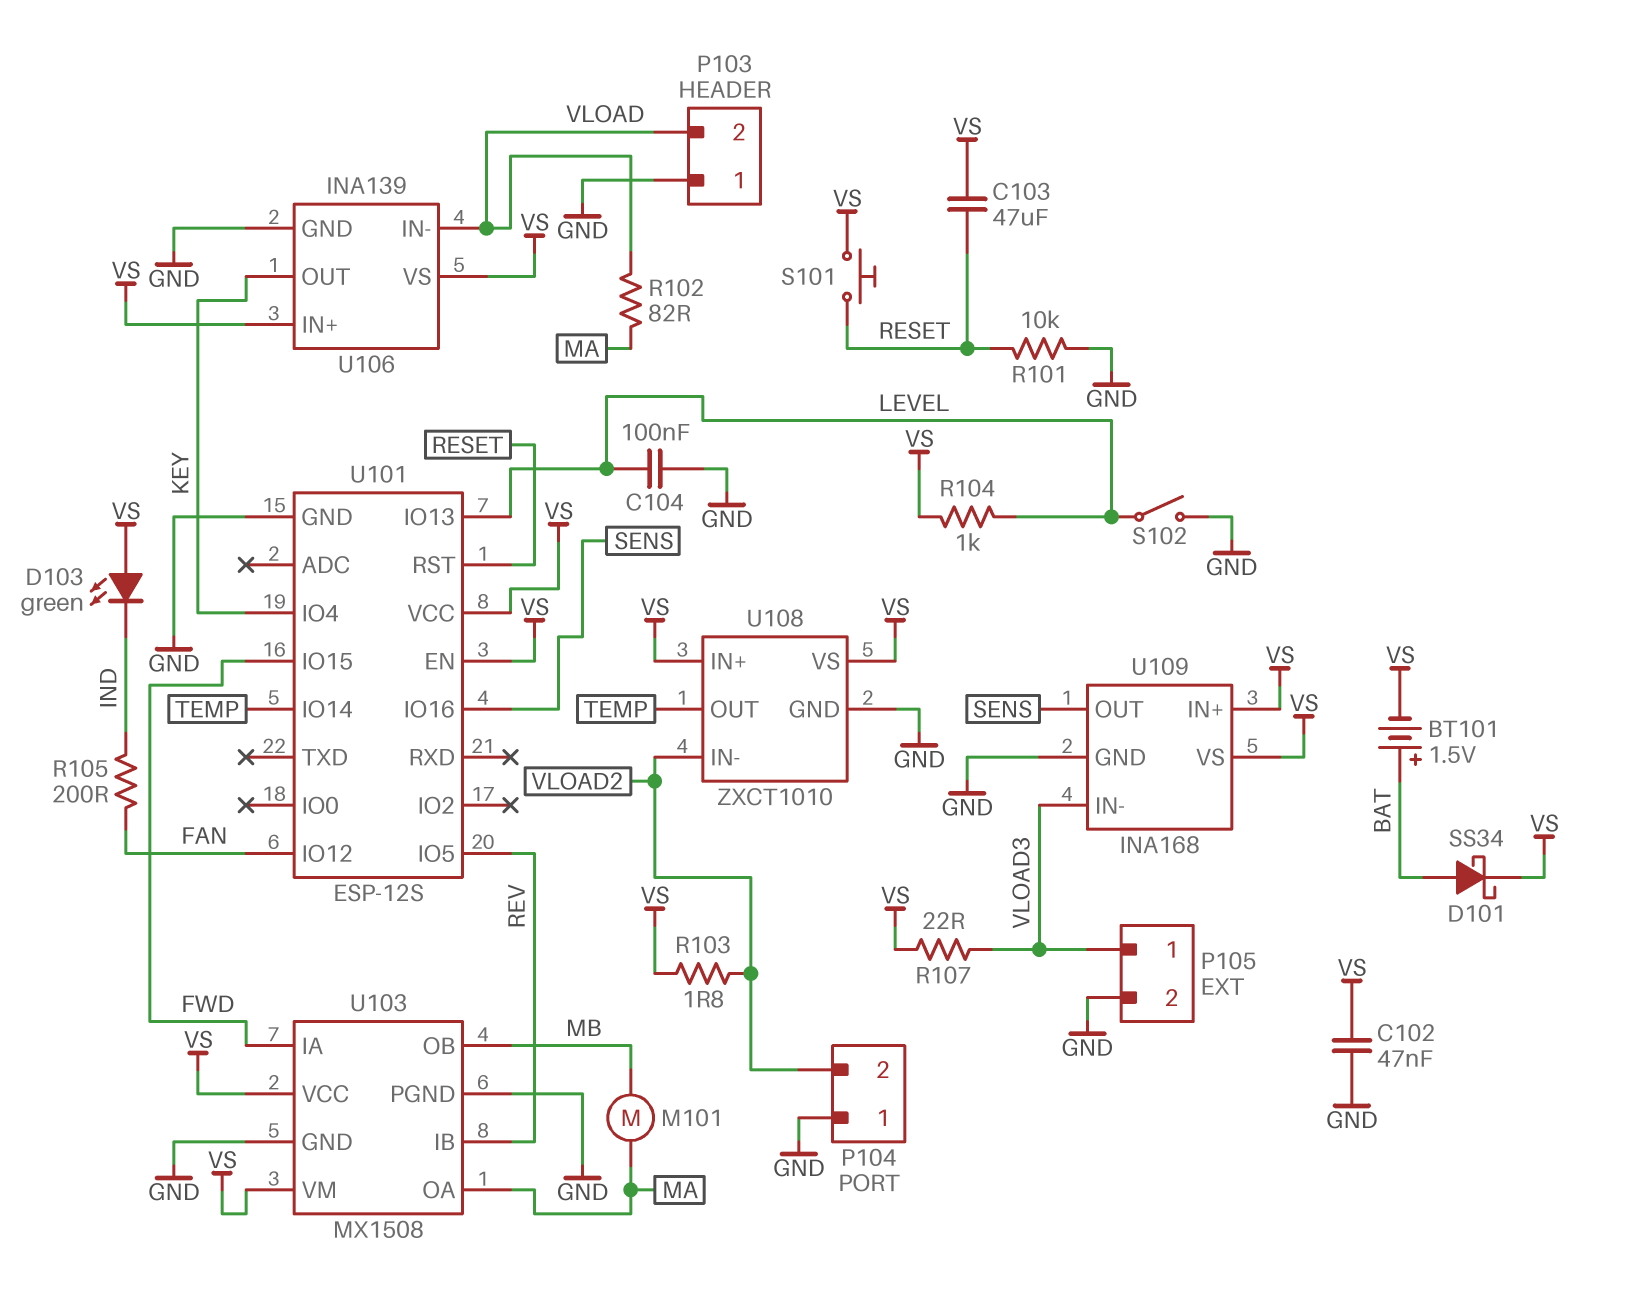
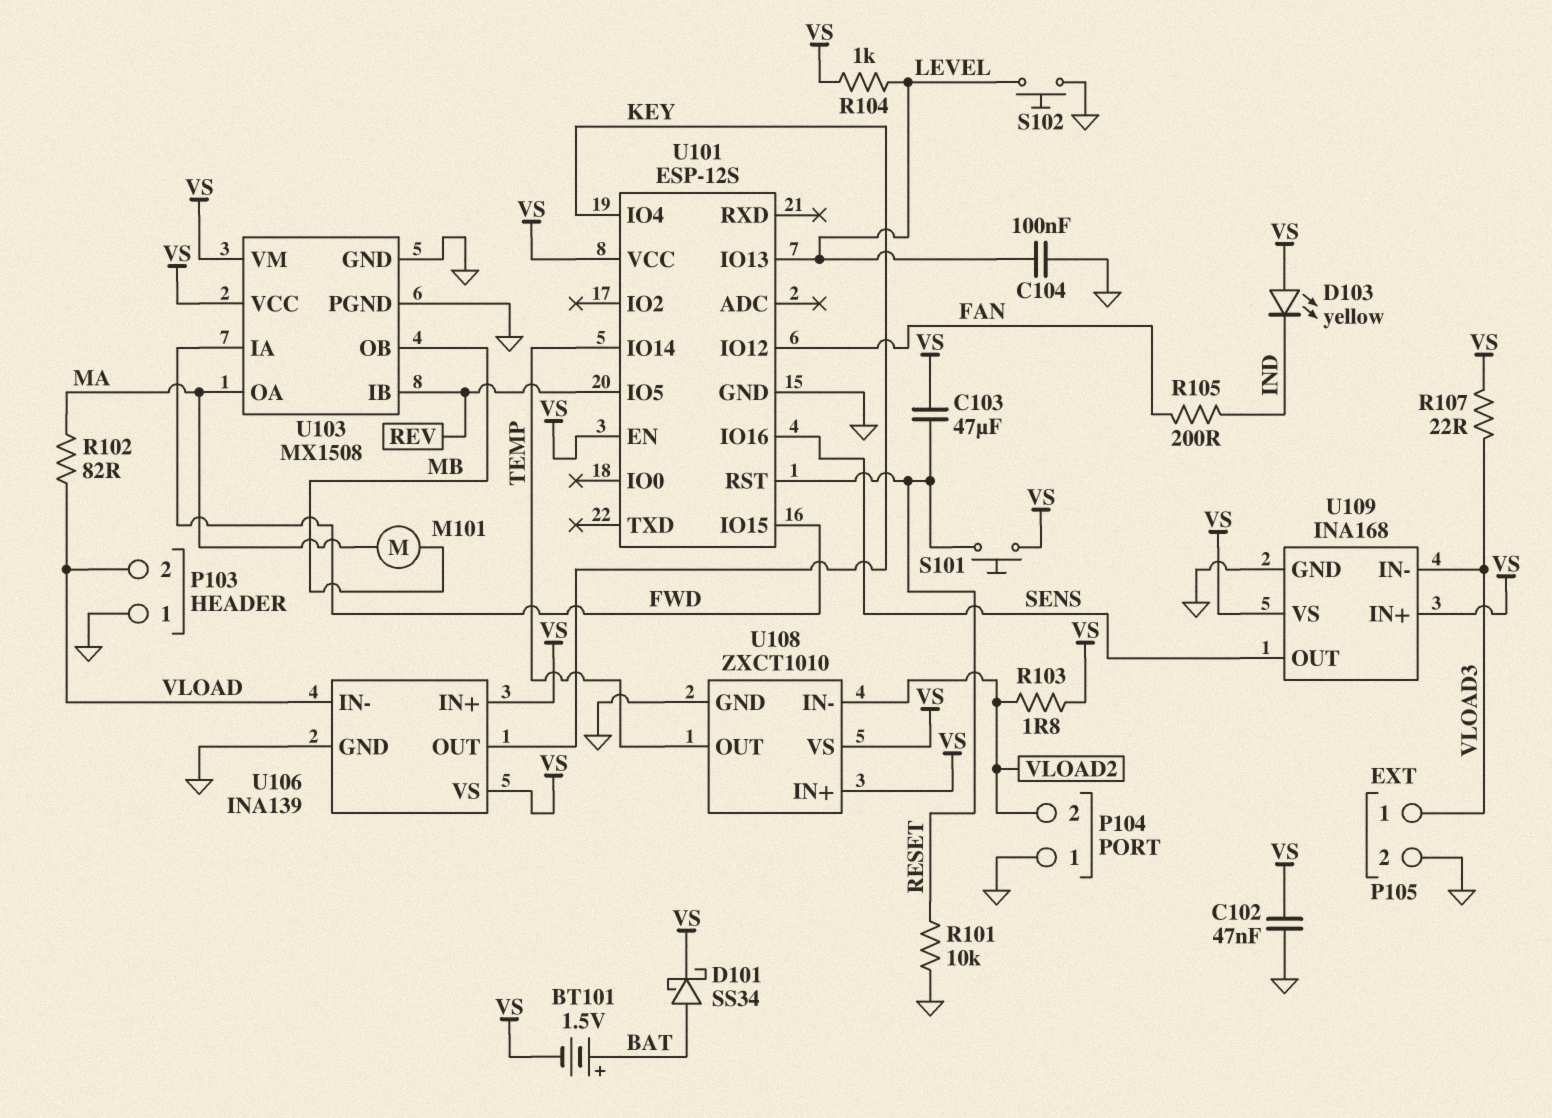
D103: LED green (A VS, K IND) -> LED yellow (A VS, K IND)
S102: switch (GND, LEVEL) -> button (GND, LEVEL)

